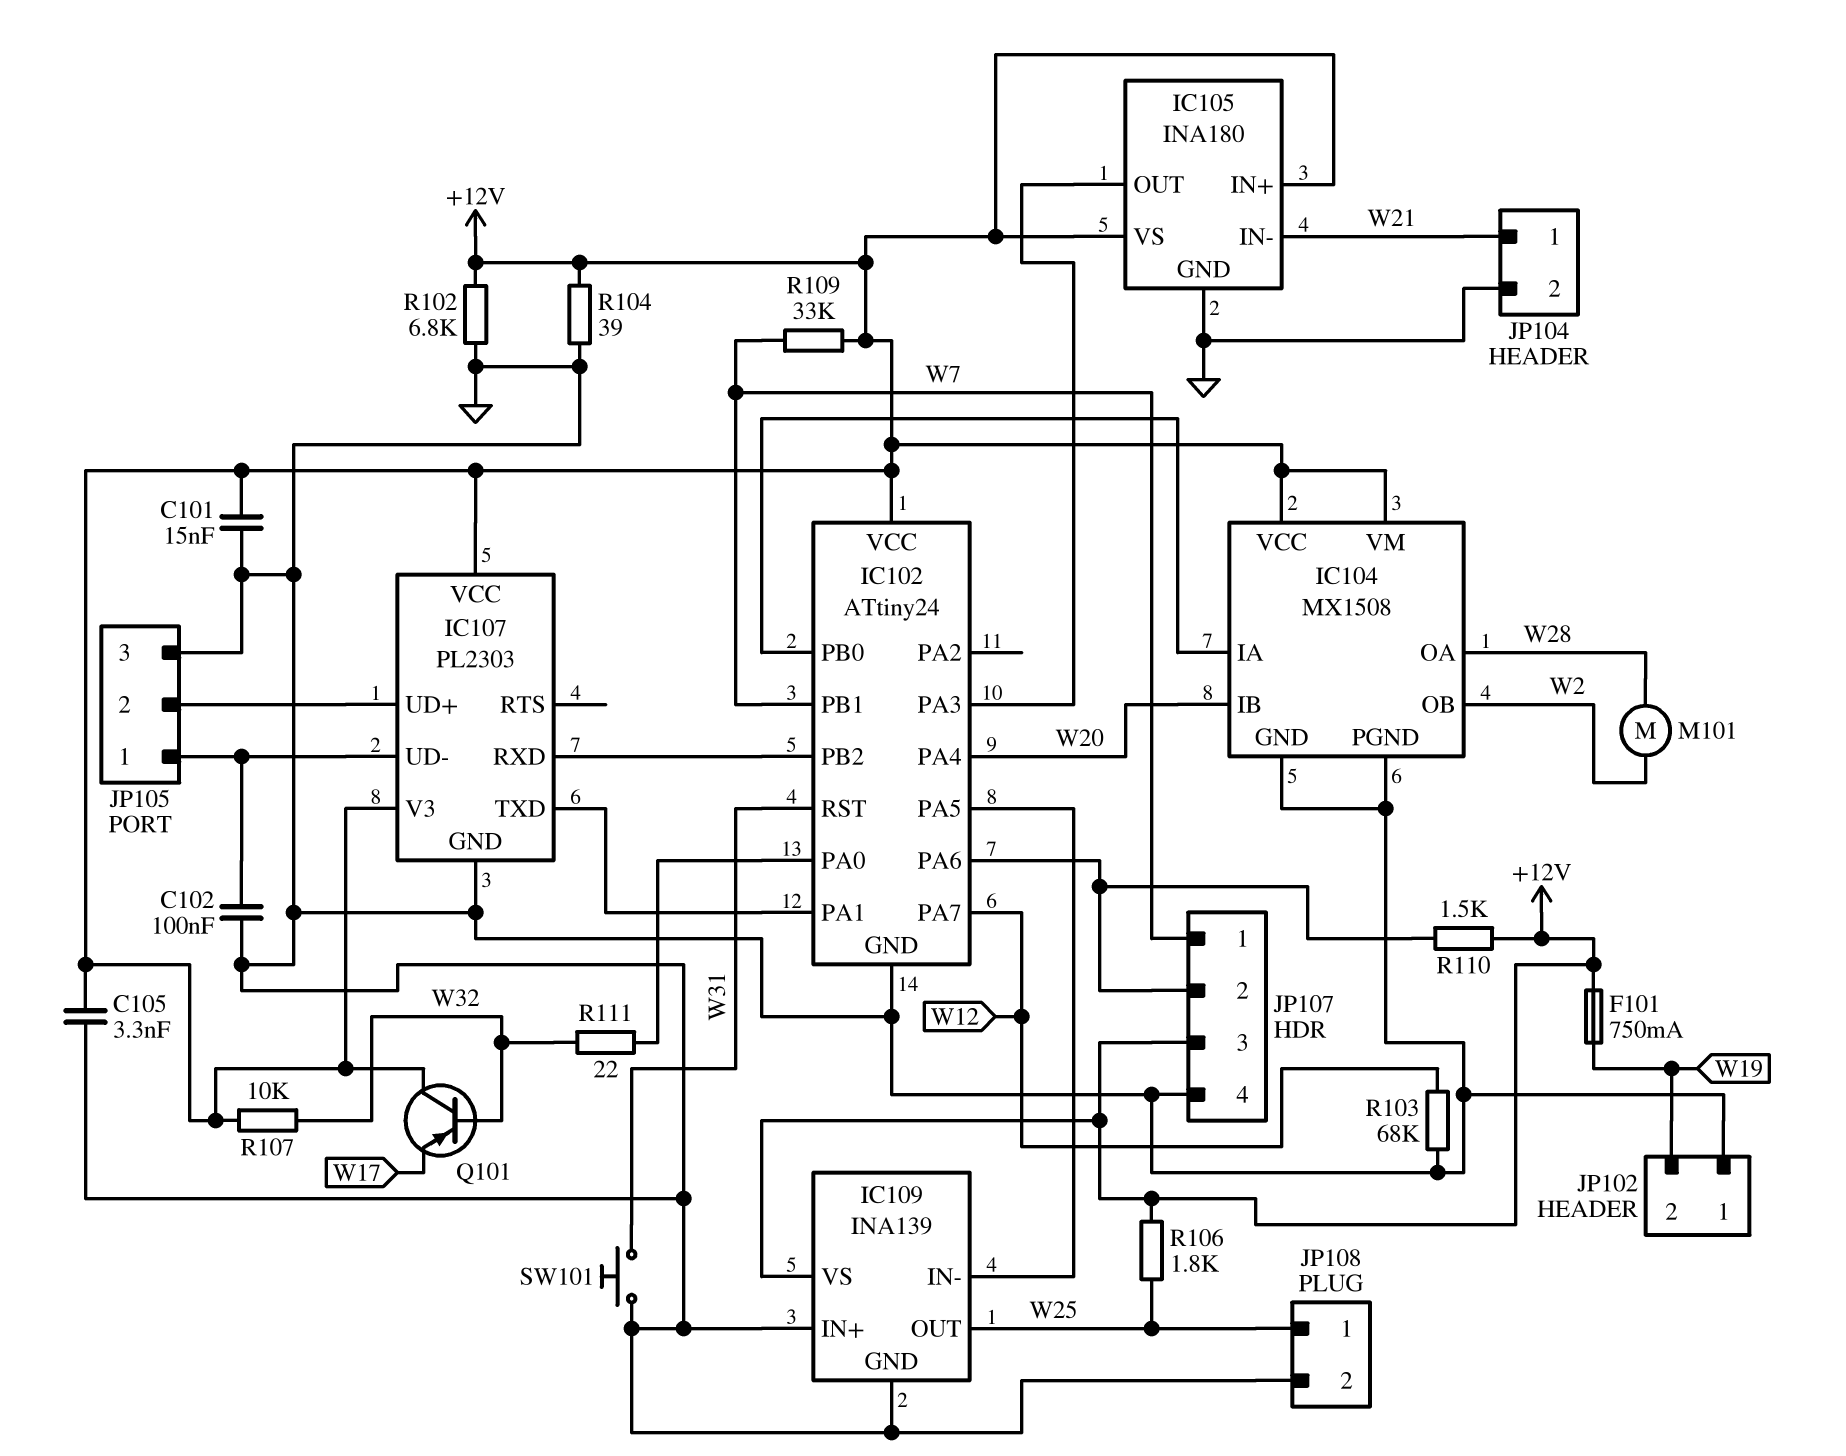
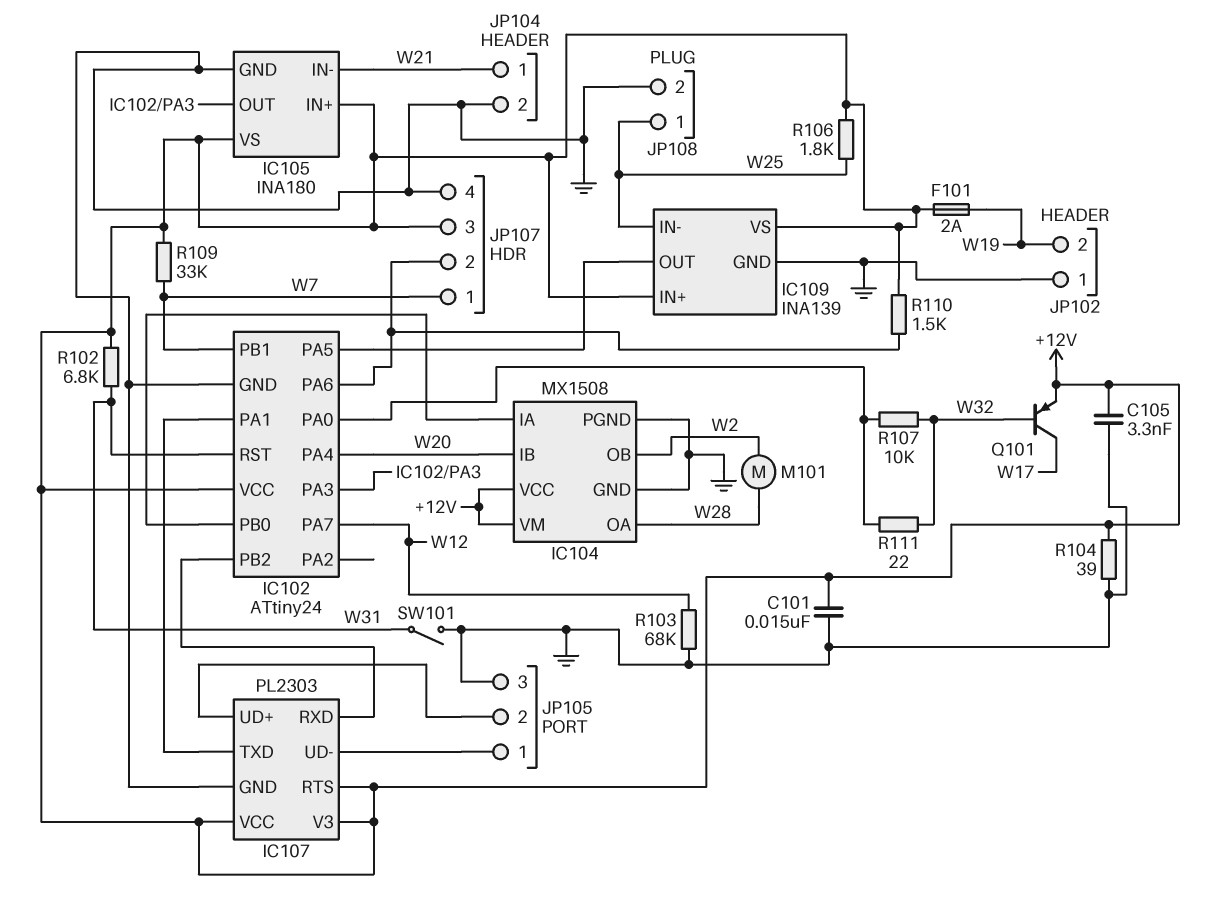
C102: 100nF (GND, IC107/UD-) -> none
F101: 750mA (+12V, W19) -> 2A (+12V, W19)
IC107 pin RTS: none -> +12V
IC109 pin IN+: GND -> +12V
IC109 pin IN-: IC102/PA5 -> W25
IC109 pin OUT: W25 -> IC102/PA5
Q101: PNP (B W32, C +12V, E W17) -> PNP (B W32, C W17, E +12V)
R102: 6.8k (+12V, GND) -> 6.8k (+12V, W31)
R107: 10k (+12V, W32) -> 10k (IC102/PA0, W32)
SW101: button (GND, W31) -> switch (GND, W31)

